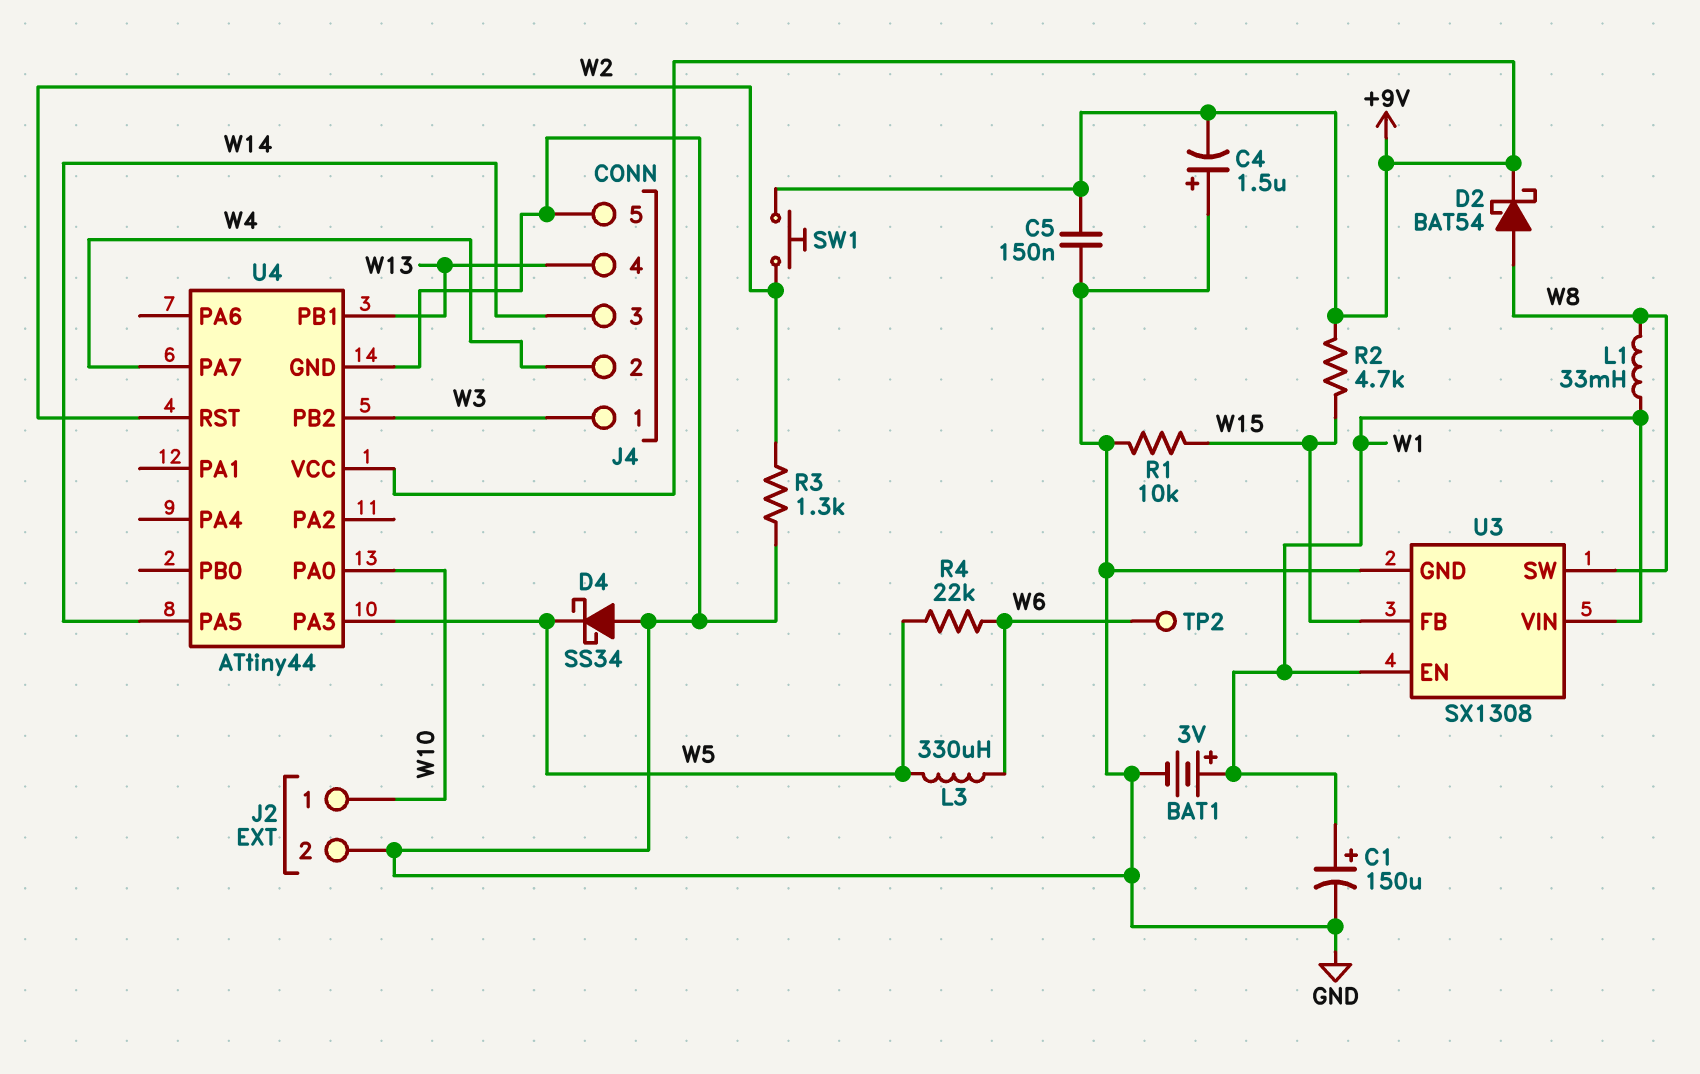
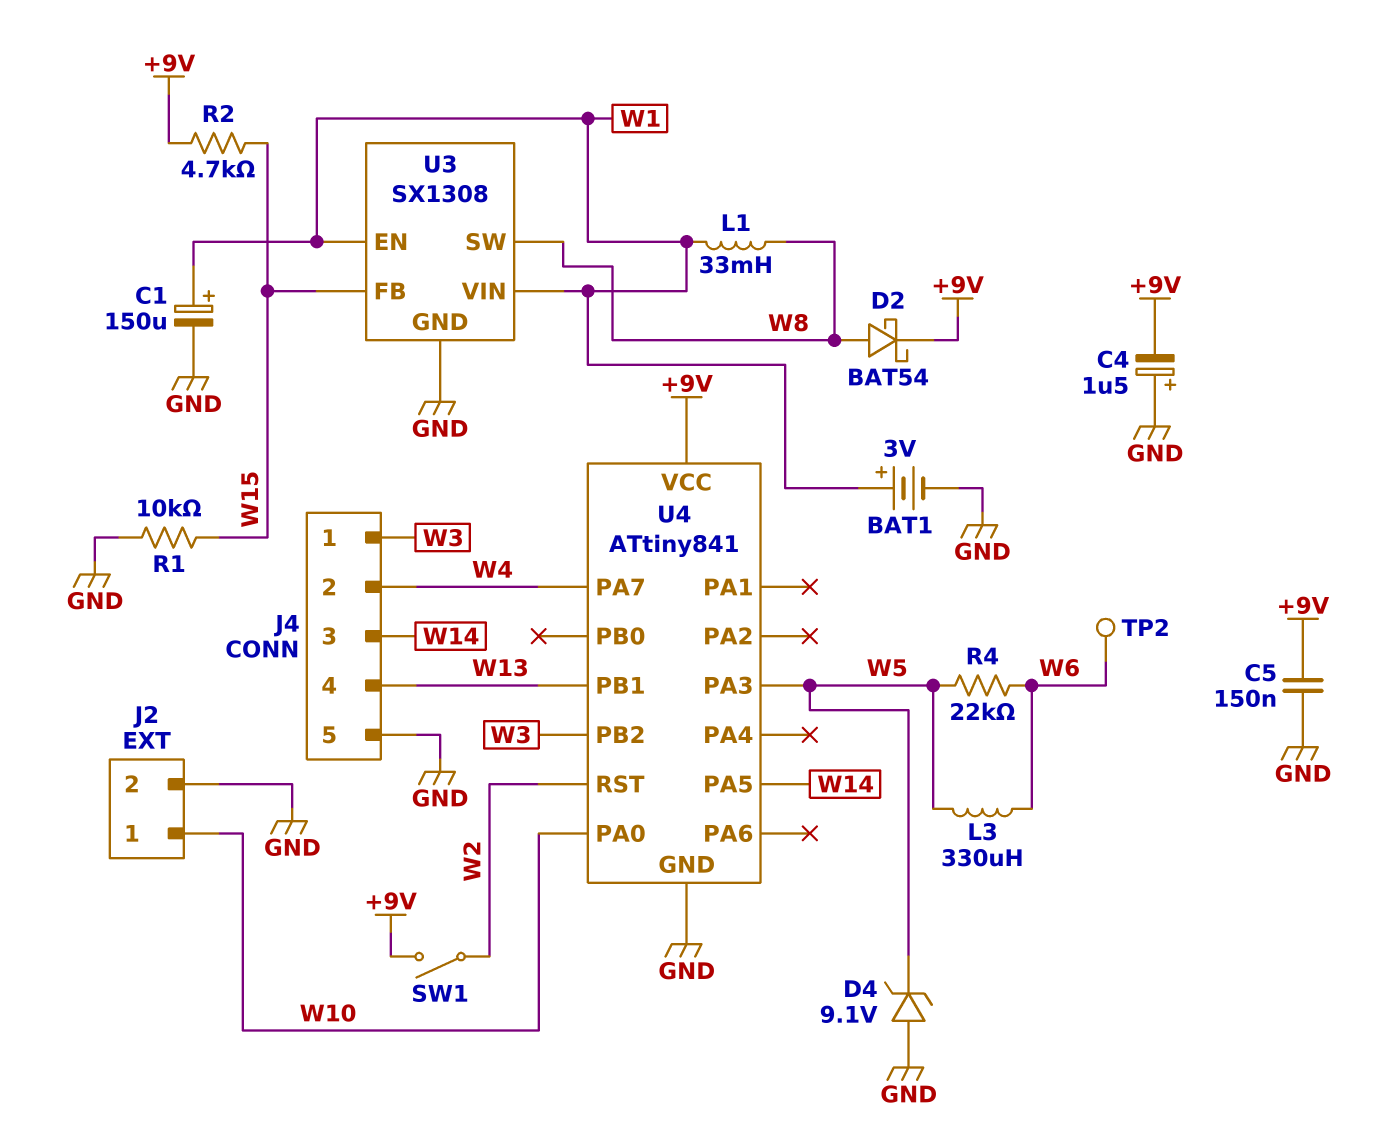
D4: schottky SS34 (A GND, K W5) -> zener 9.1V (A GND, K W5)
R3: 1.3k (GND, W2) -> none
SW1: button (+9V, W2) -> switch (+9V, W2)
U4: ATtiny44 -> ATtiny841

